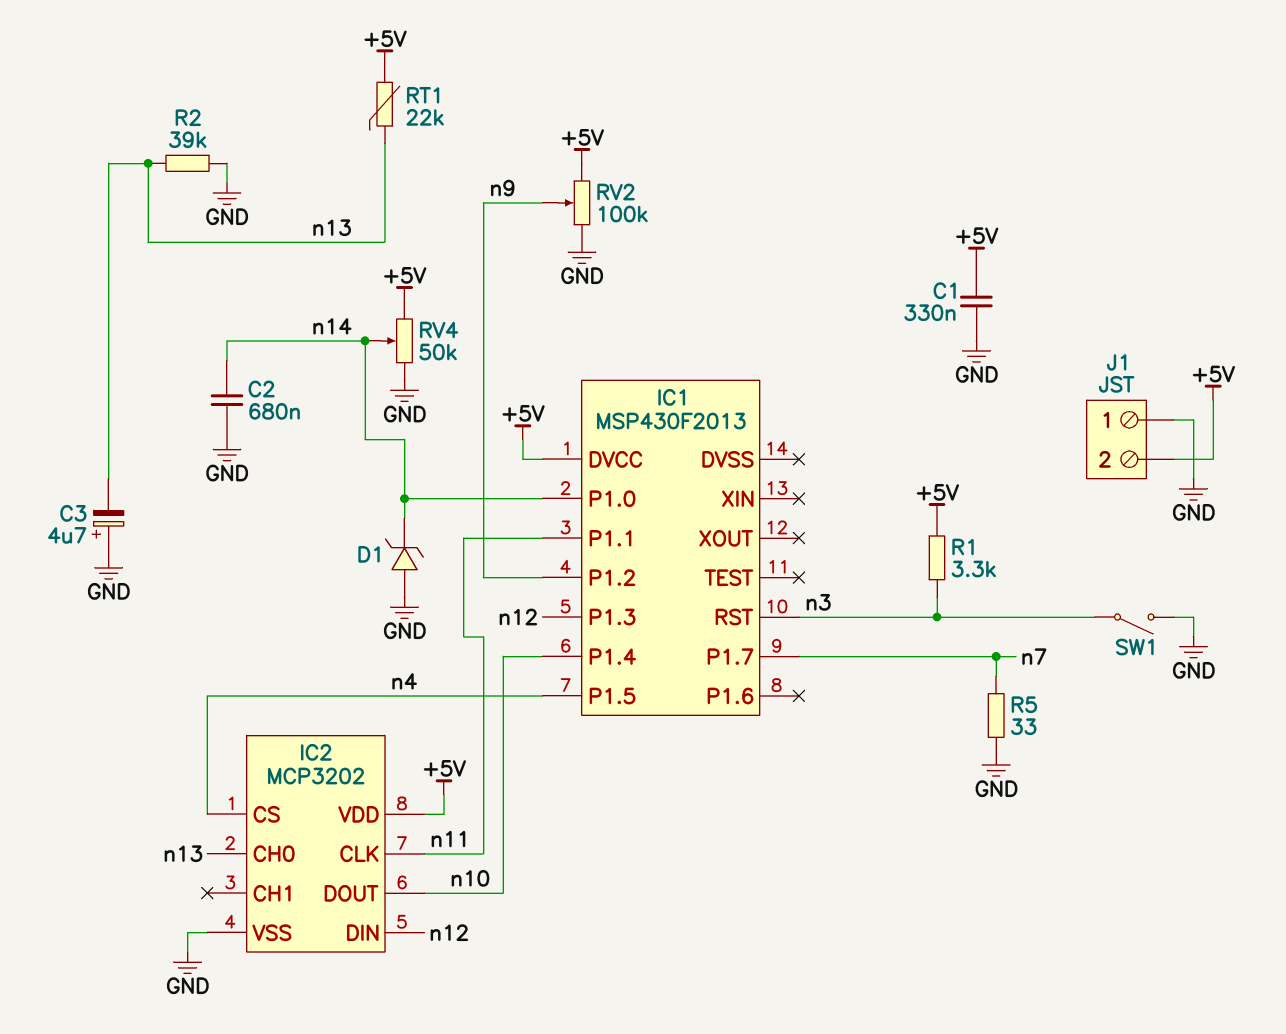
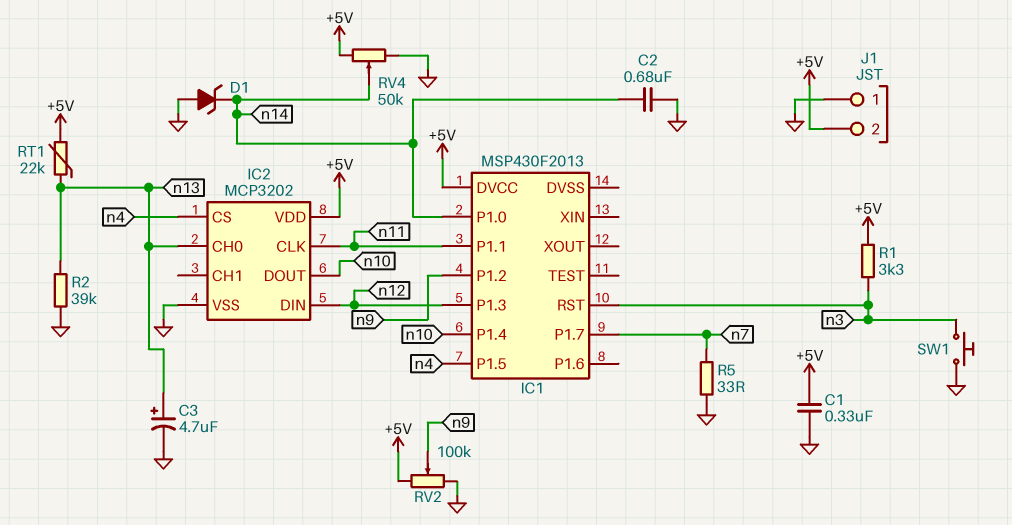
C3: 4.7uF (plus GND, minus n13) -> 4.7uF (plus n13, minus GND)
SW1: switch (GND, n3) -> button (GND, n3)

